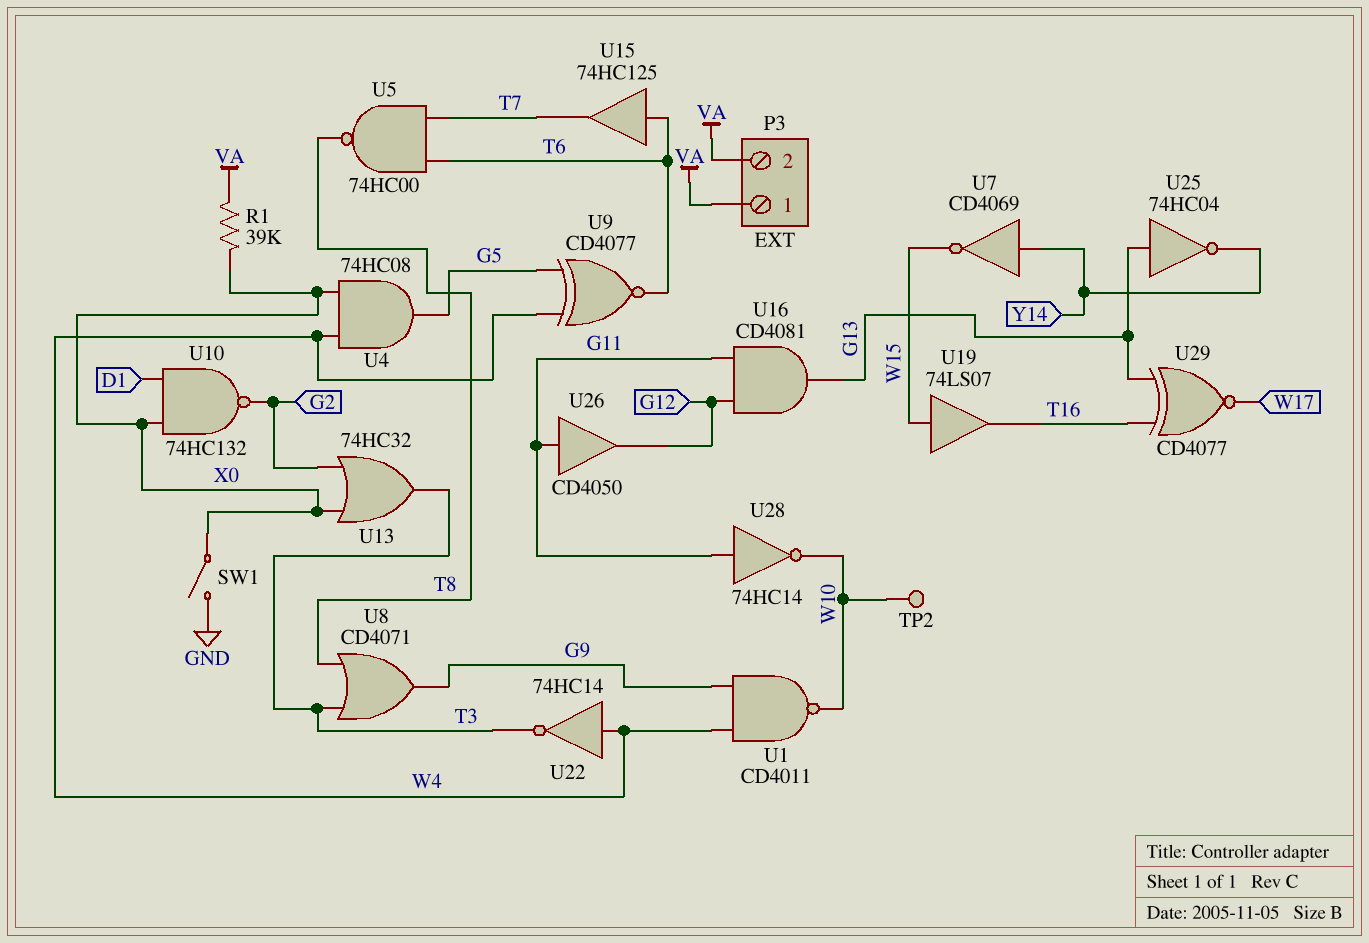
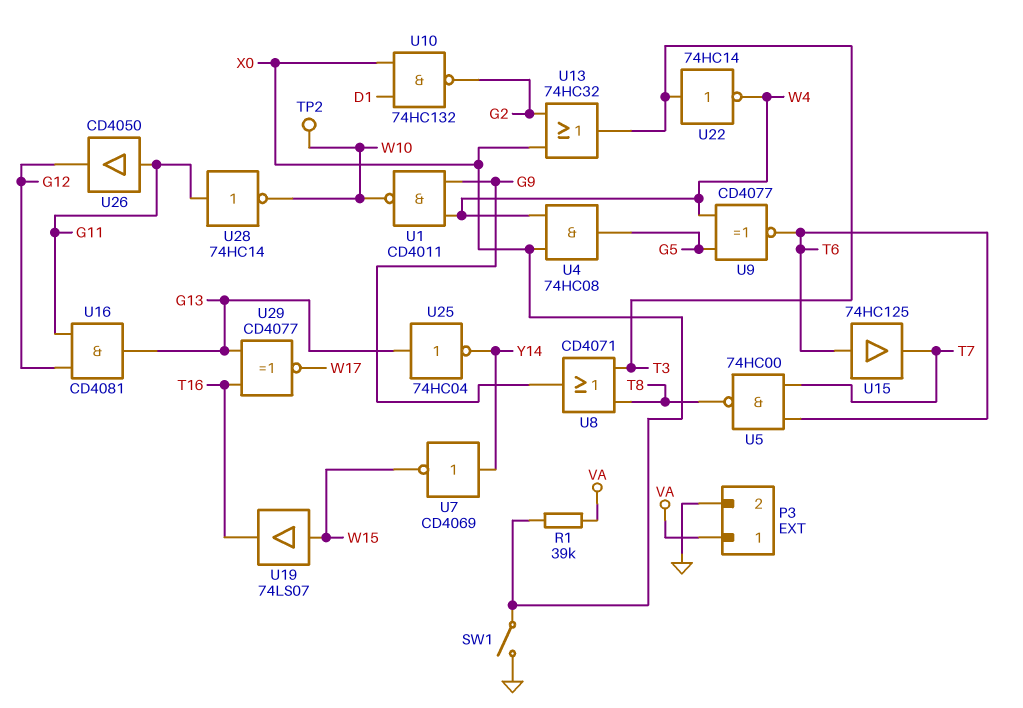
P3 pin 2: VA -> GND
U22: NOT 74HC14 (in W4, out T3) -> NOT 74HC14 (in T3, out W4)

